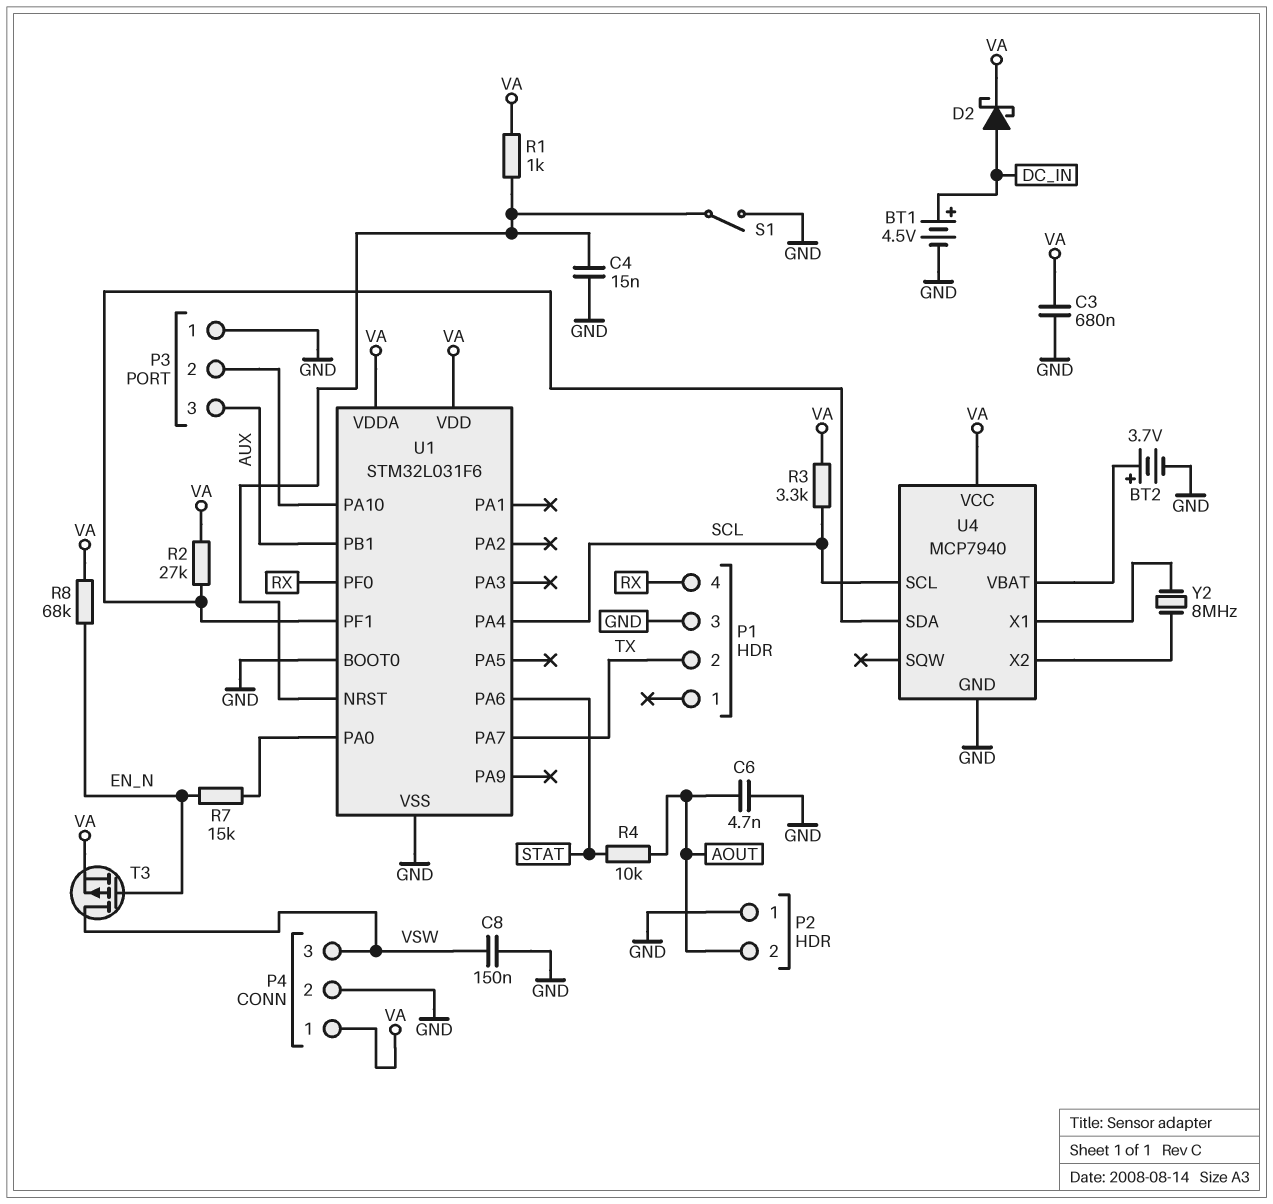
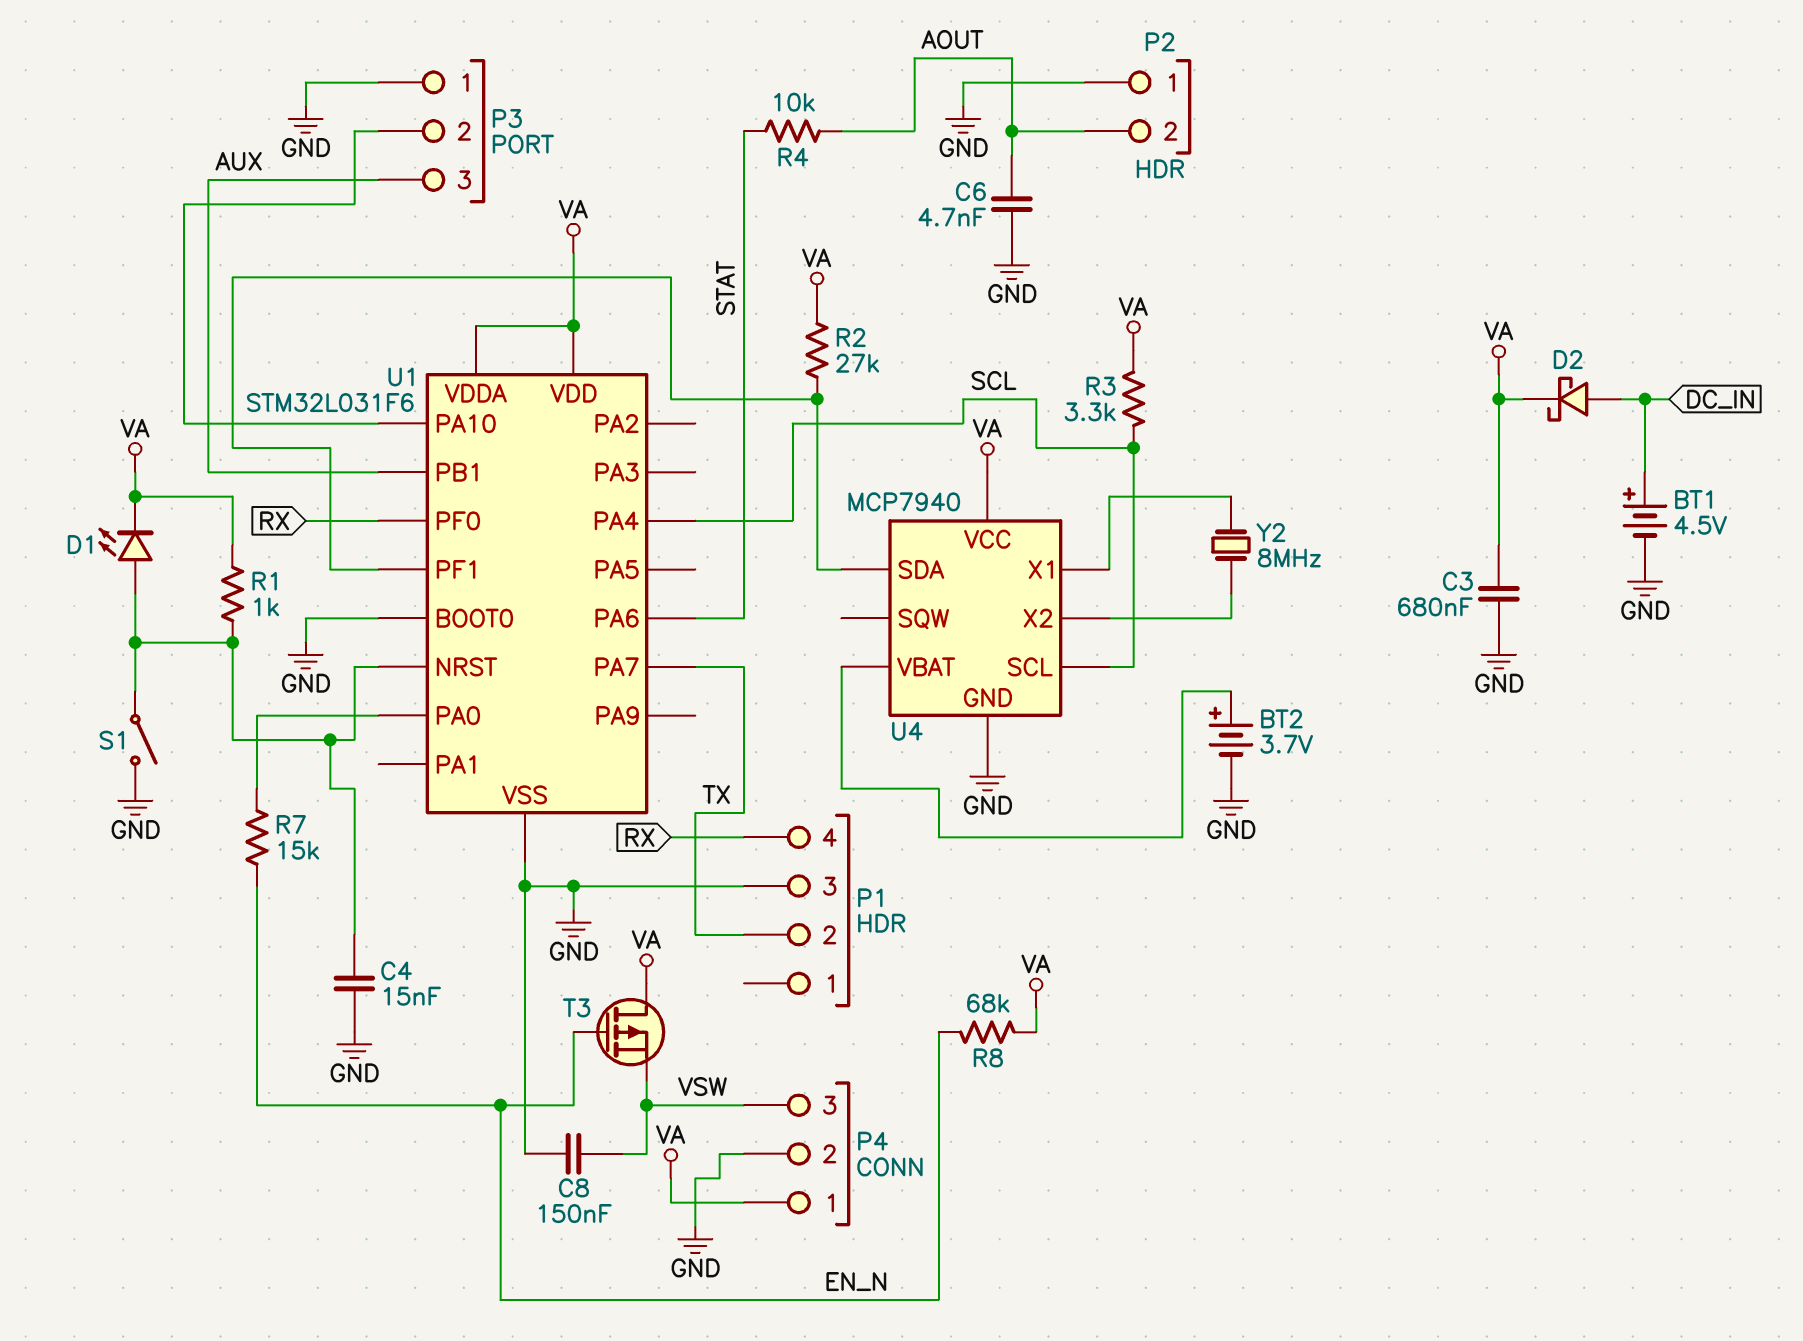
D1: none -> LED (A U1/NRST, K VA)
T3: PMOS (G EN_N, D VSW, S VA) -> PMOS (G EN_N, D VA, S VSW)

